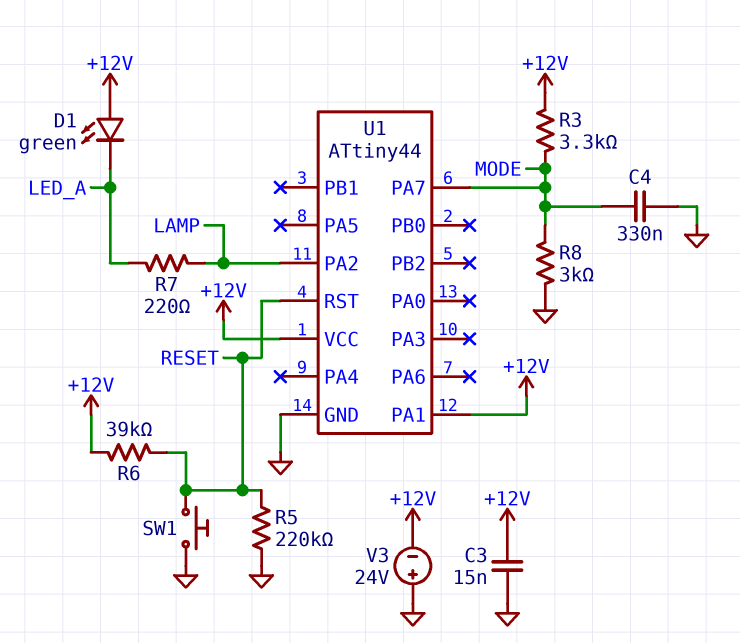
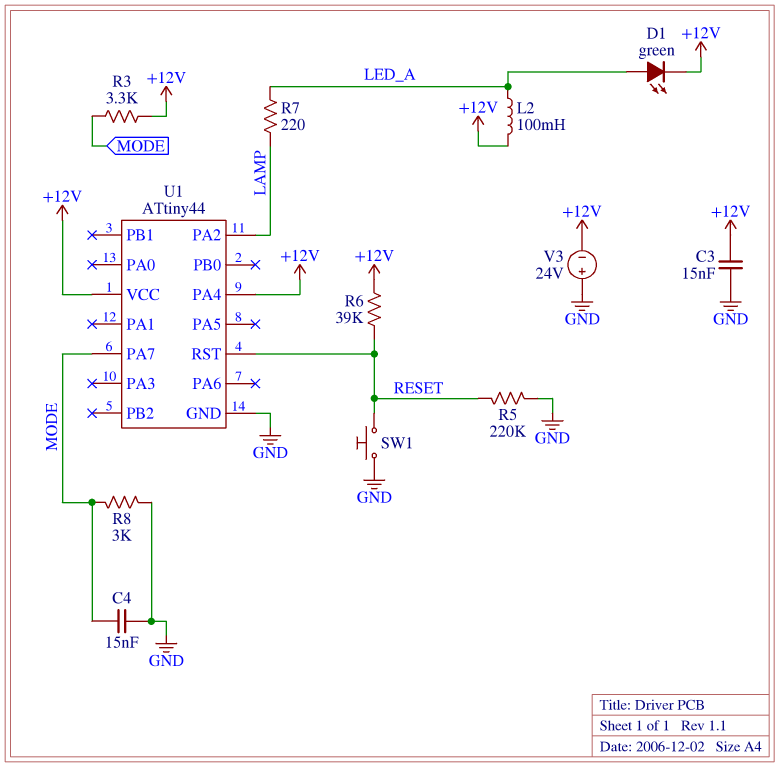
C4: 330nF (GND, MODE) -> 15nF (GND, MODE)
D1: LED green (A +12V, K LED_A) -> LED green (A LED_A, K +12V)
L2: none -> 100mH (+12V, LED_A)
U1 pin PA1: +12V -> none
U1 pin PA4: none -> +12V

